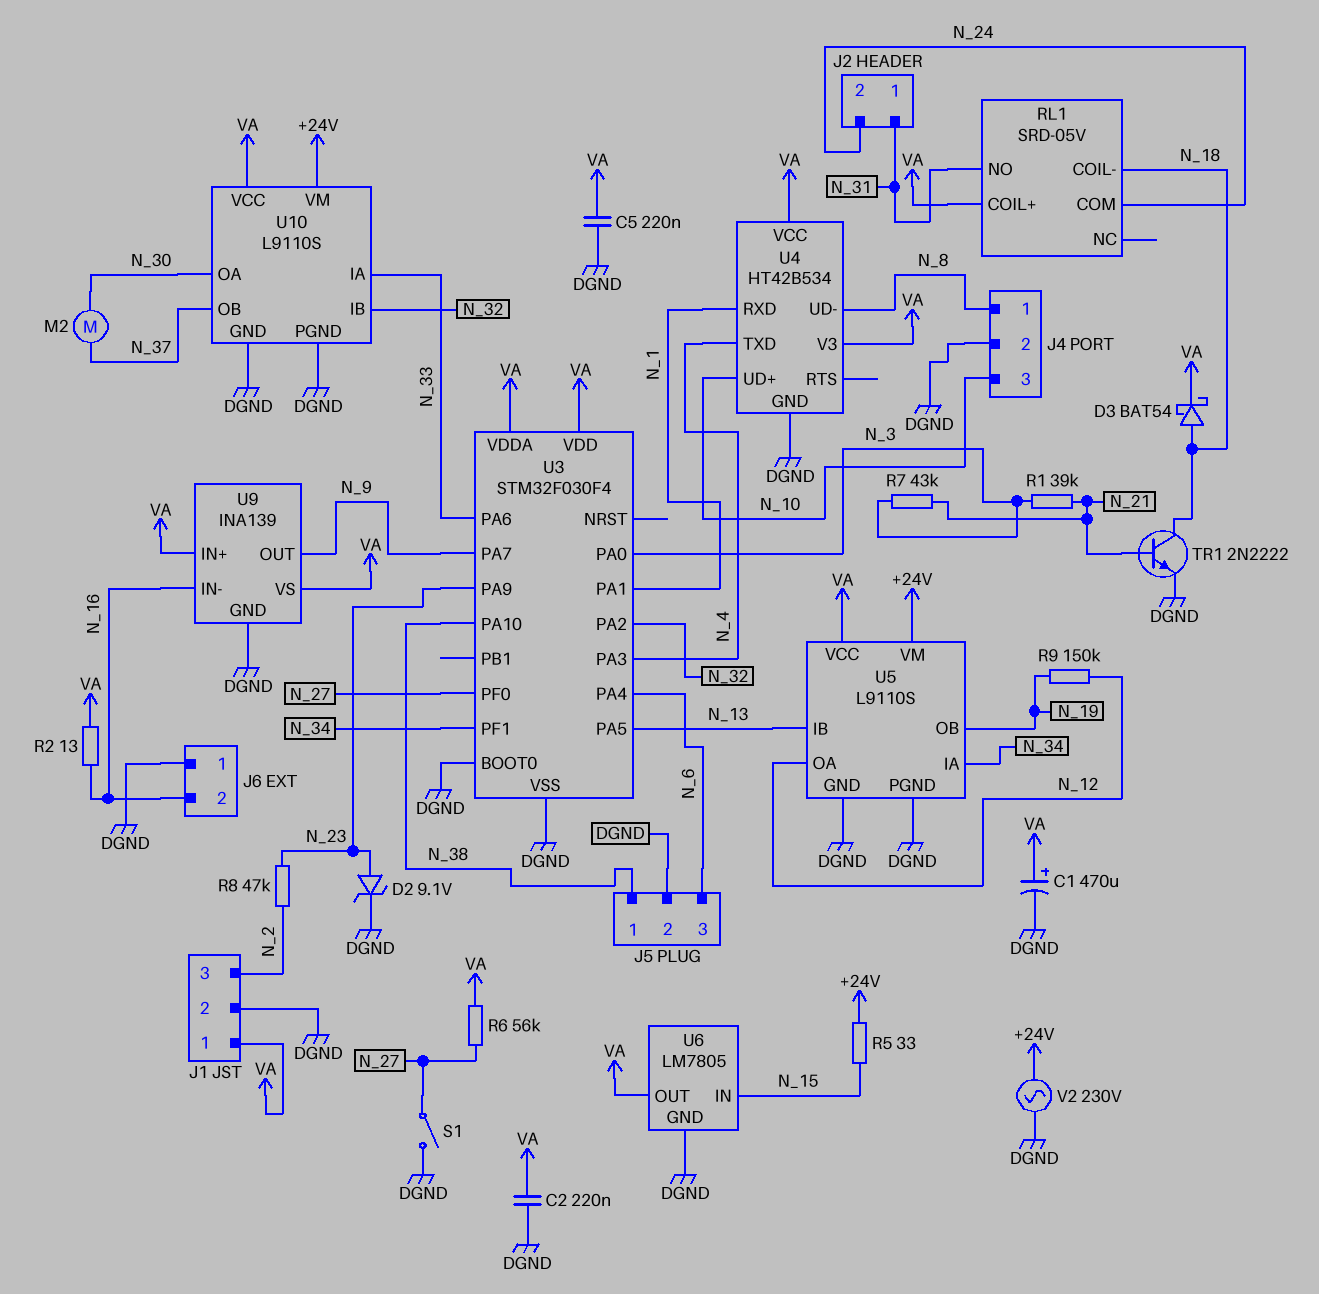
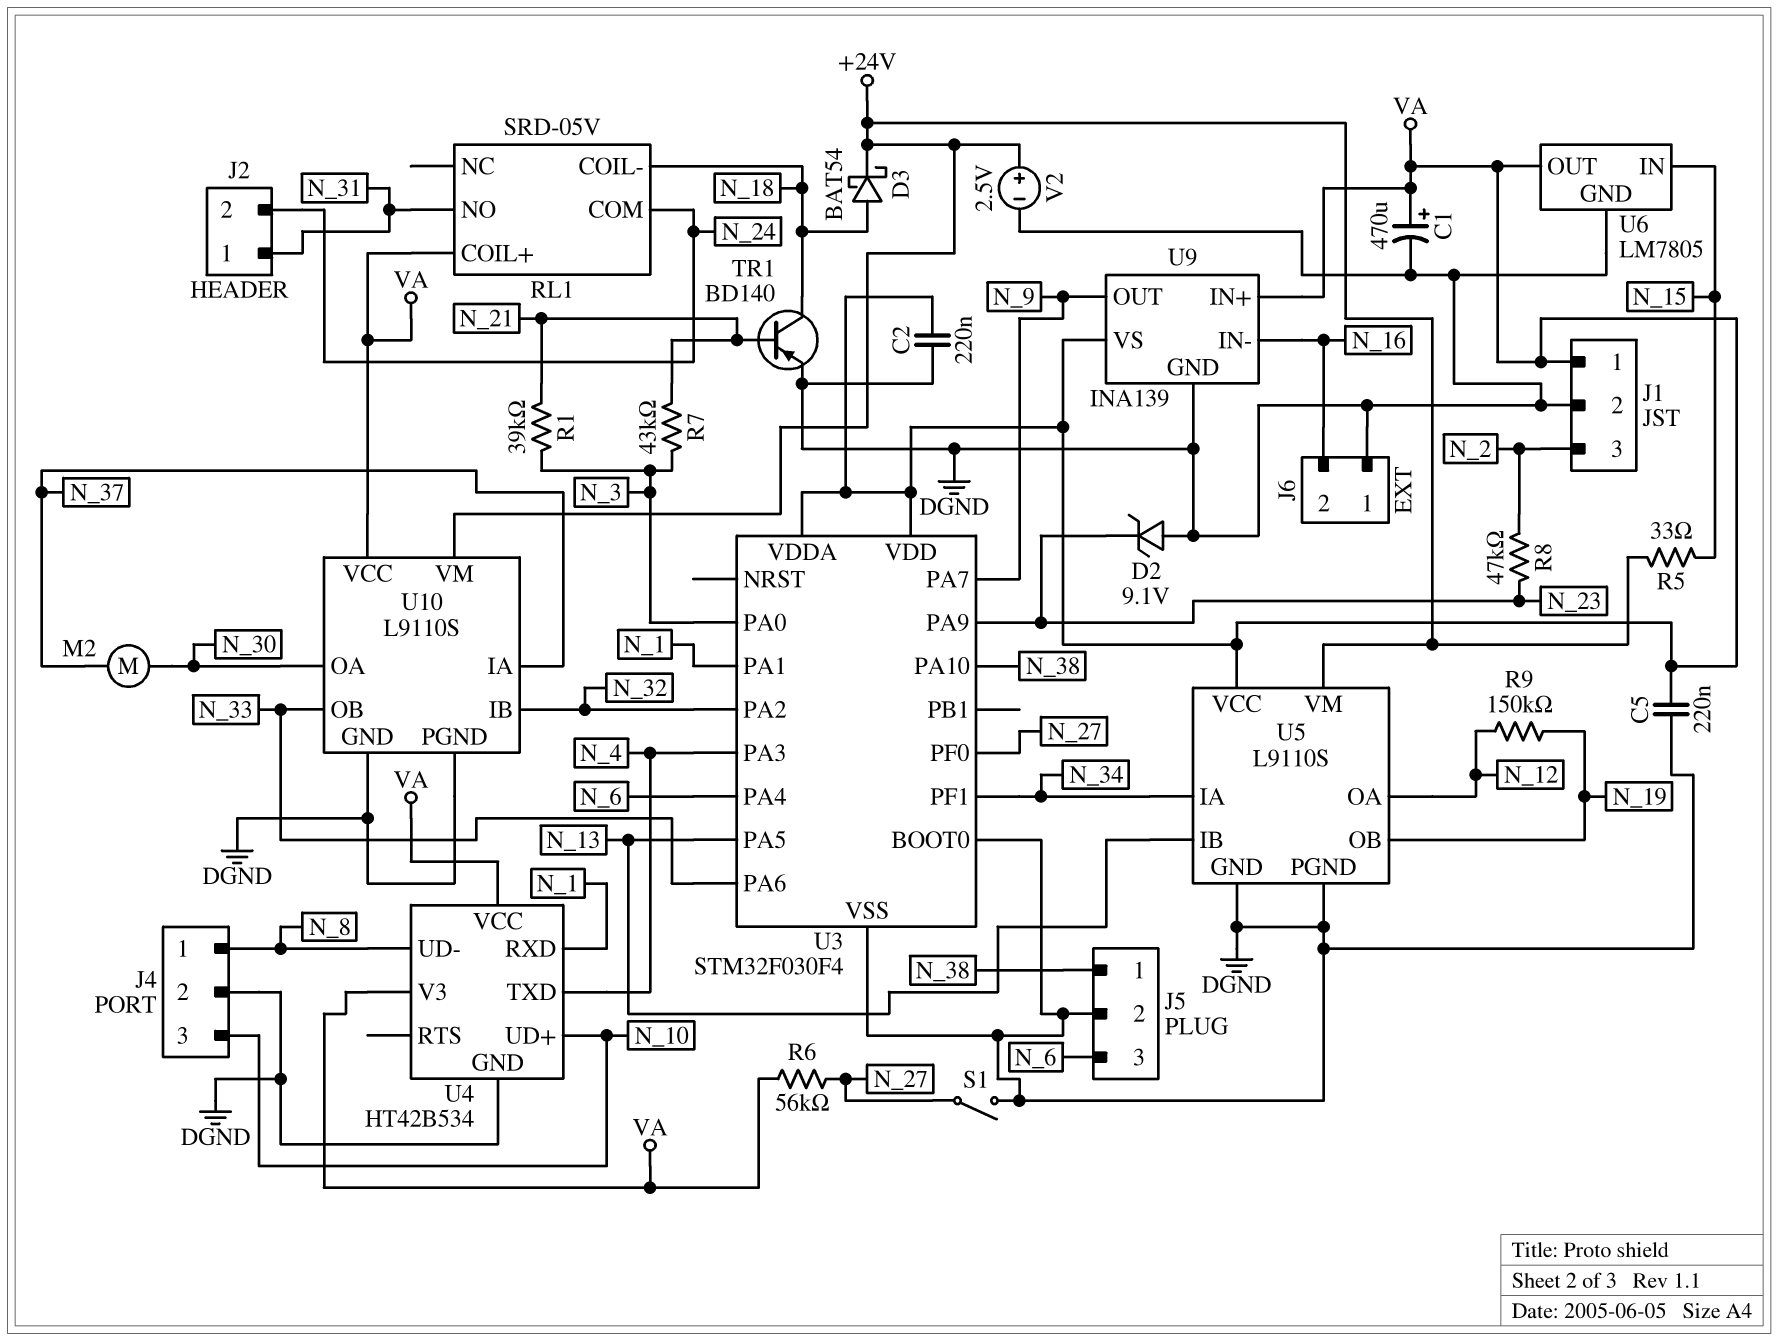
D2: zener 9.1V (A N_23, K DGND) -> zener 9.1V (A DGND, K N_23)
D3: schottky BAT54 (A N_18, K VA) -> schottky BAT54 (A N_18, K +24V)
R2: 13 (N_16, VA) -> none
TR1: NPN 2N2222 (B N_21, C N_18, E DGND) -> PNP BD140 (B N_21, C N_18, E DGND)
U10 pin IA: N_33 -> N_37
U10 pin OB: N_37 -> N_33
V2: AC 230V (+24V, DGND) -> 2.5V (plus +24V, minus DGND)

